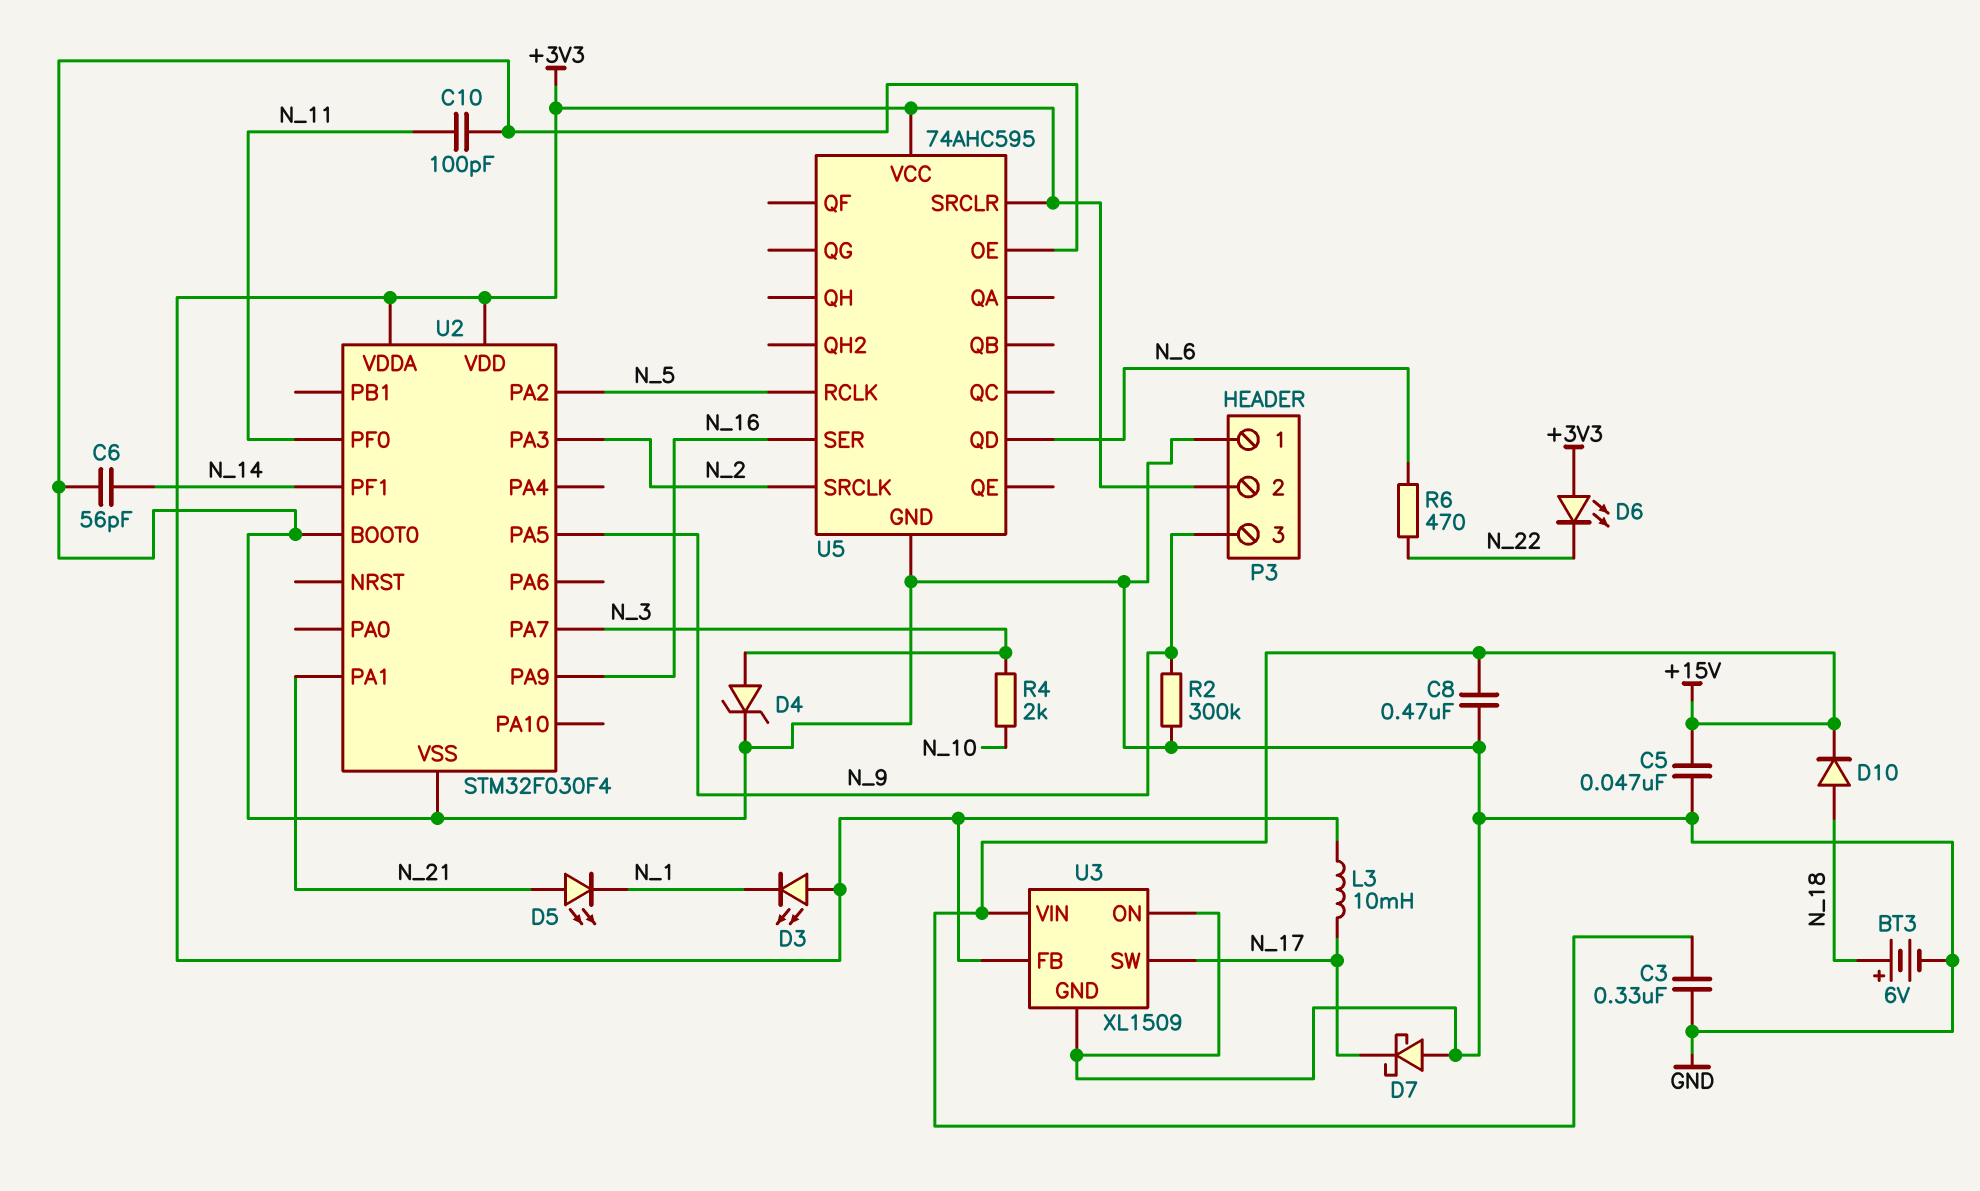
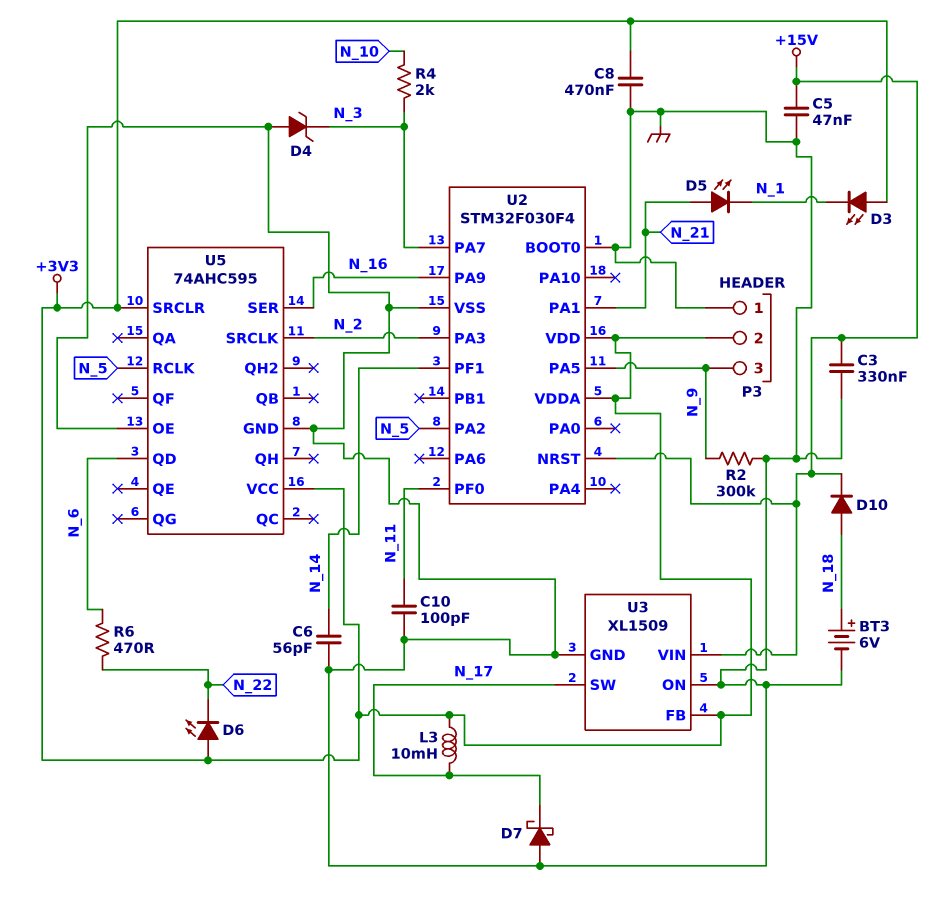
C8: 470nF (+15V, GND) -> 470nF (+3V3, GND)
D4: zener (A N_3, K GND) -> zener (A GND, K N_3)
U2 pin NRST: none -> +15V

